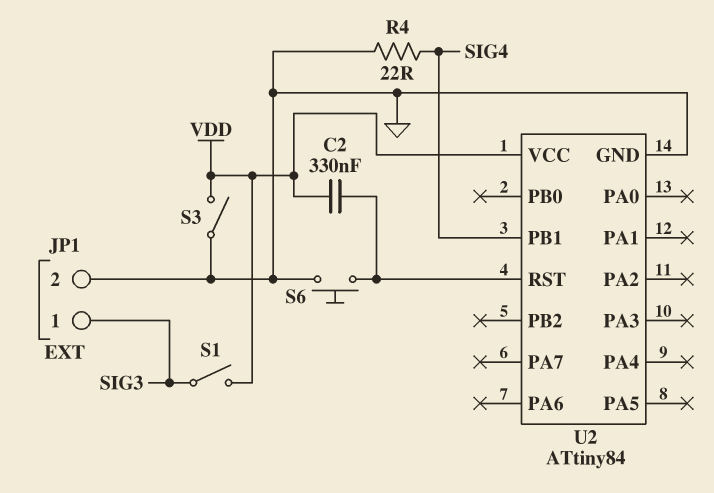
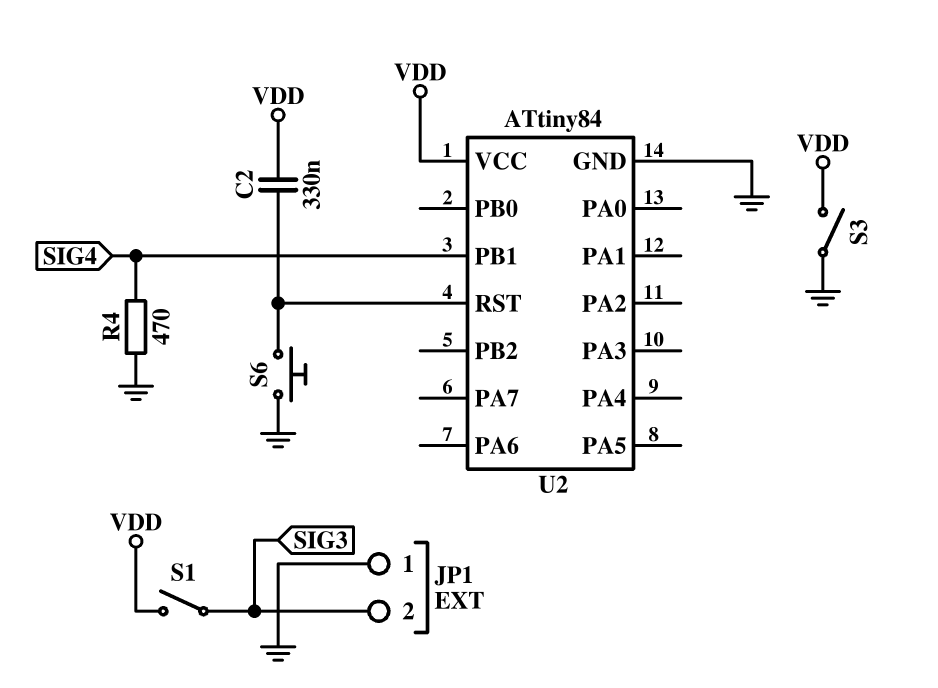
JP1 pin 1: SIG3 -> GND
JP1 pin 2: GND -> SIG3
R4: 22 (GND, SIG4) -> 470 (GND, SIG4)

